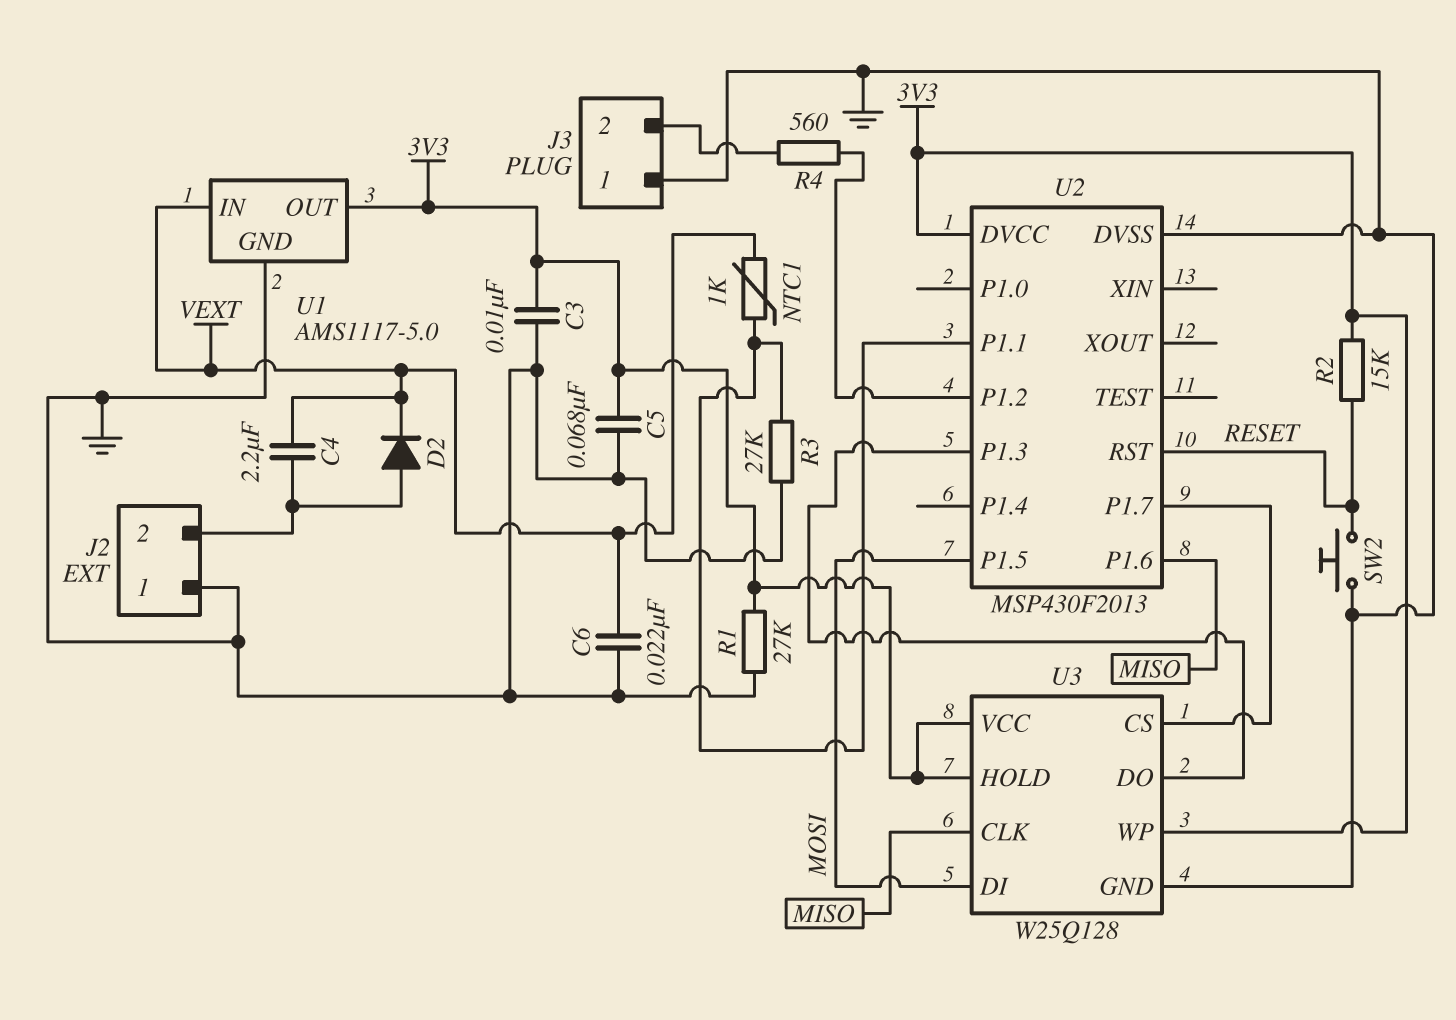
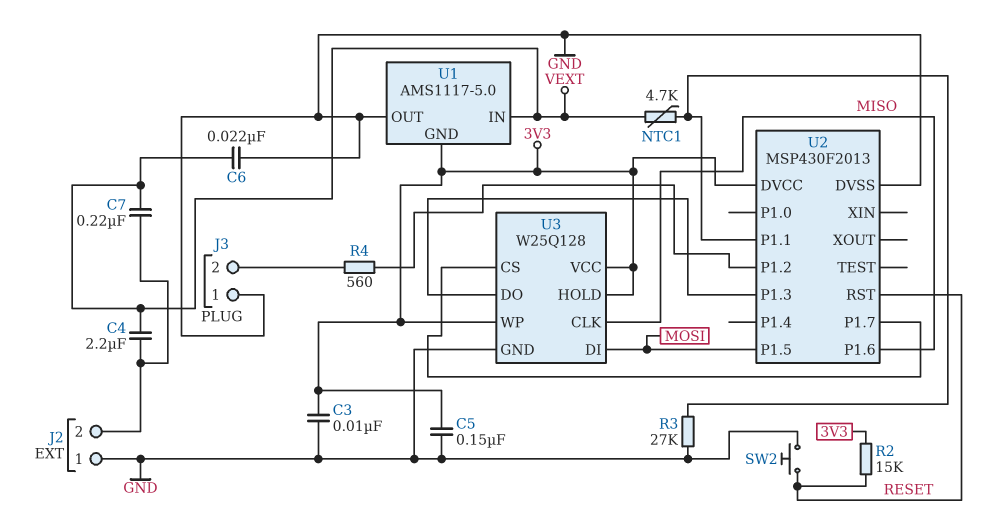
C5: 68nF (3V3, GND) -> 150nF (3V3, GND)
C7: none -> 220nF (J2/2, VEXT)
D2: diode (A J2/2, K VEXT) -> none
NTC1: 1k (U2/P1.1, VEXT) -> 4.7k (U2/P1.1, VEXT)
R1: 27k (3V3, GND) -> none
U1 pin GND: GND -> 3V3
U1 pin OUT: 3V3 -> GND

